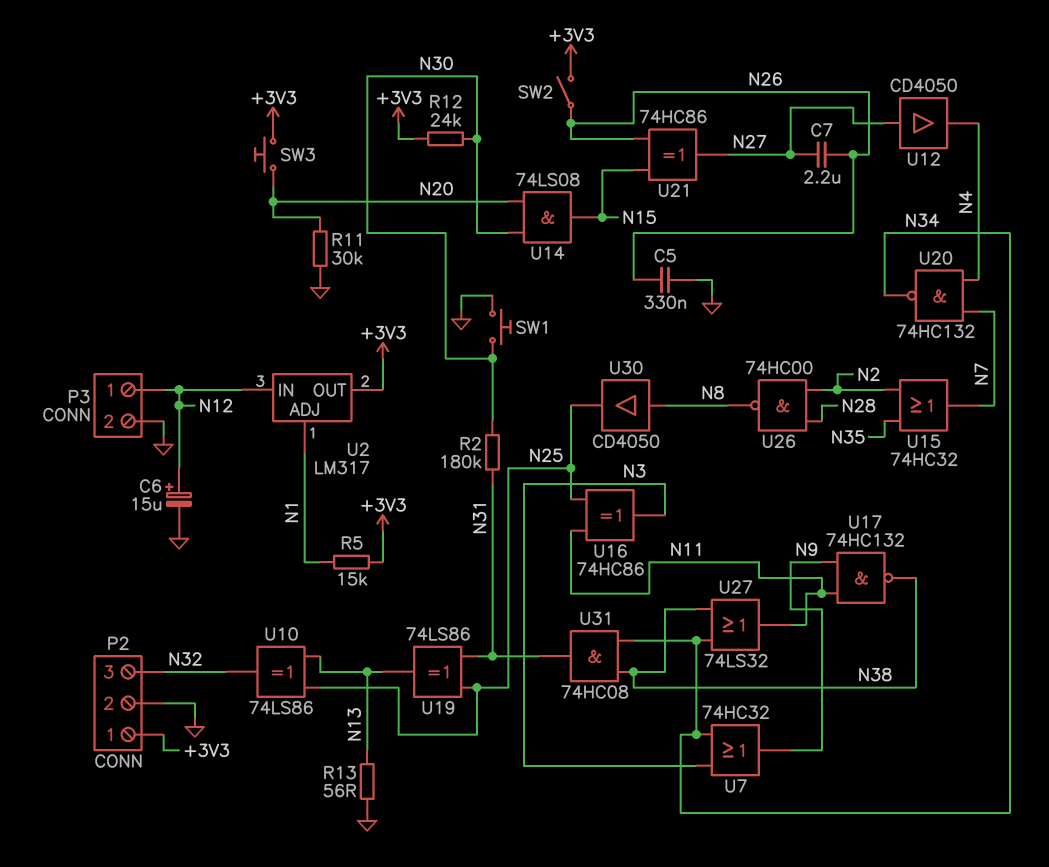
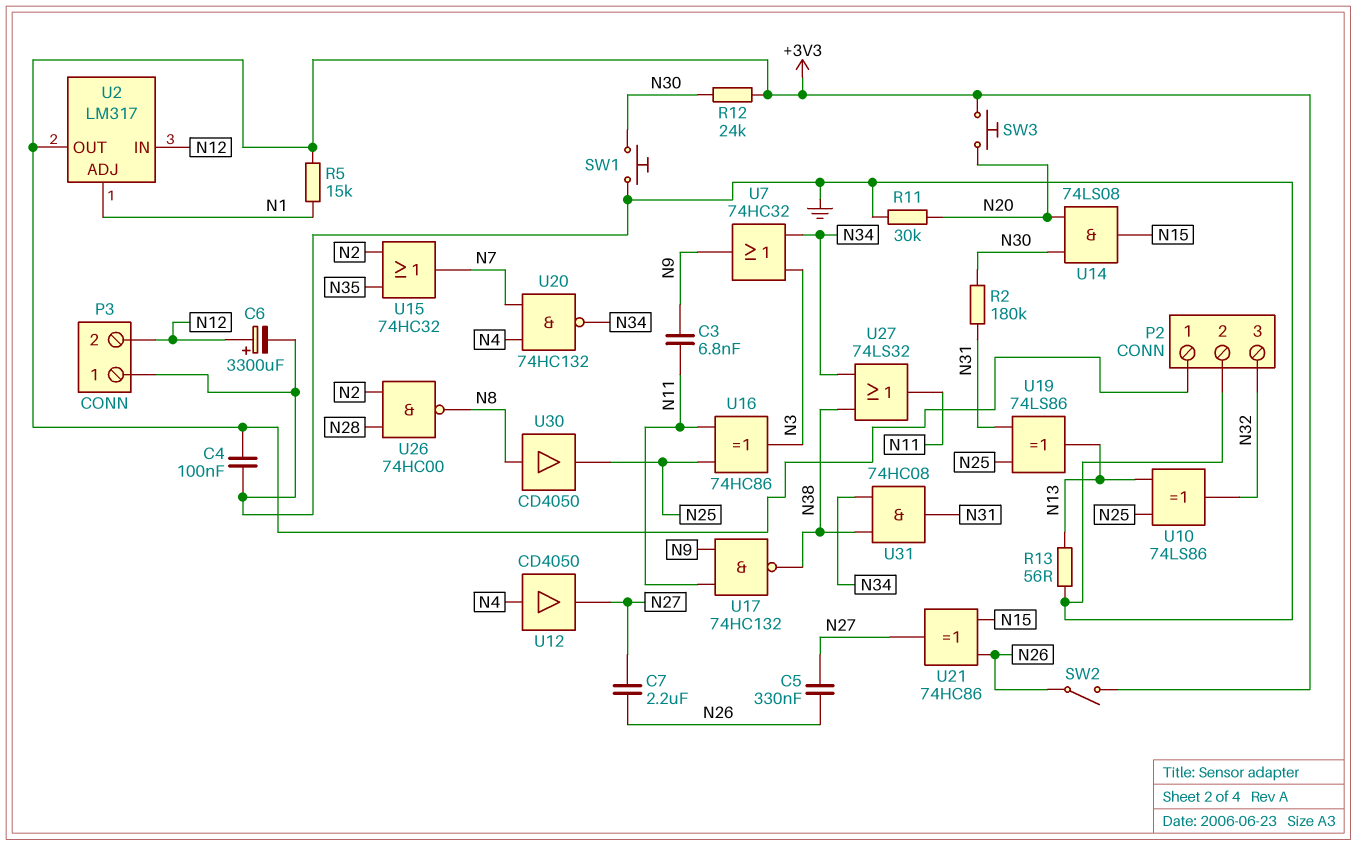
C3: none -> 6.8nF (N9, N11)
C4: none -> 100nF (+3V3, GND)
C5: 330nF (GND, N26) -> 330nF (N26, N27)
C6: 15uF (plus N12, minus GND) -> 3300uF (plus N12, minus GND)
P3 pin 1: N12 -> GND
P3 pin 2: GND -> N12
U12: buffer CD4050 (in N27, out N4) -> buffer CD4050 (in N4, out N27)

